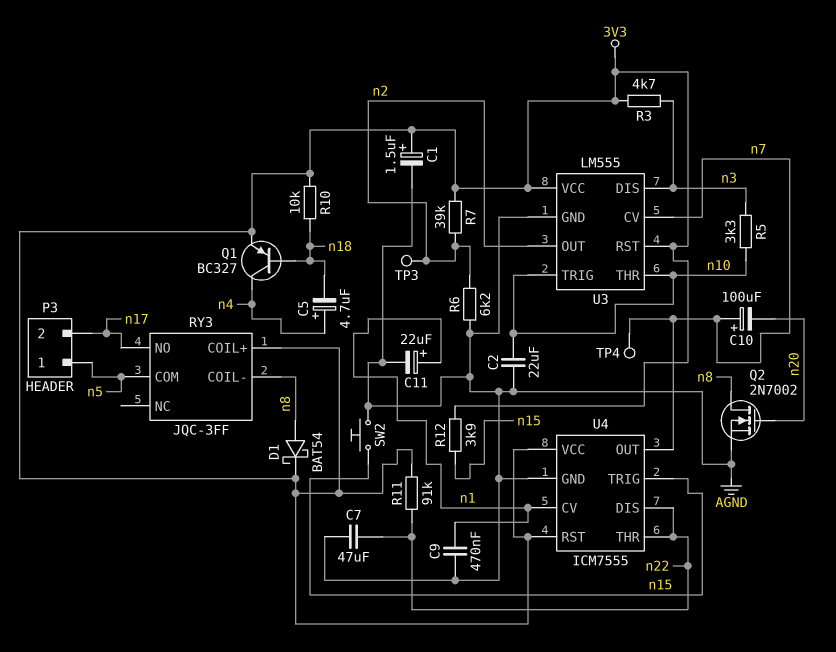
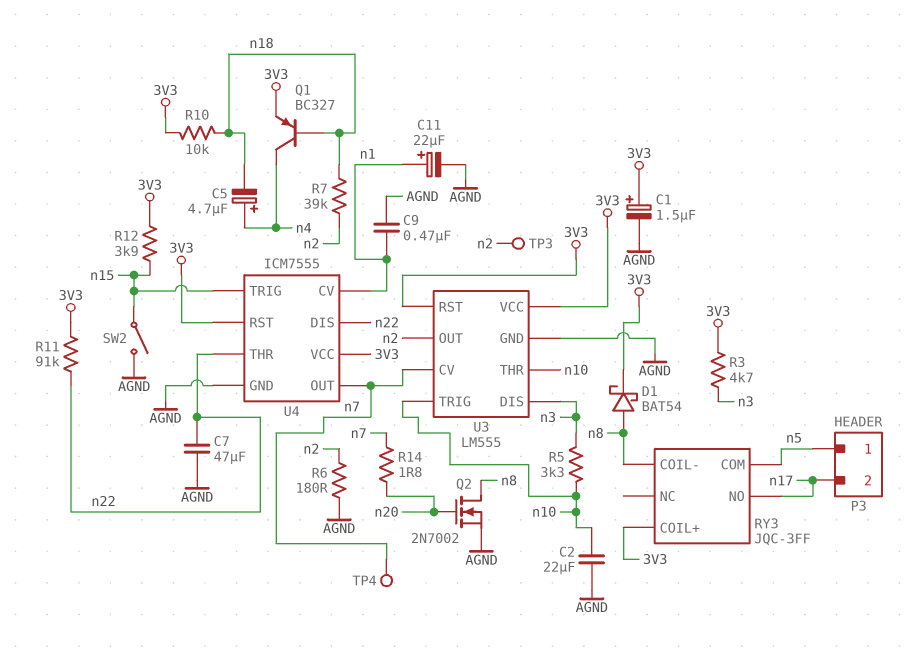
C10: 100uF (plus n7, minus n20) -> none
R6: 6.2k (AGND, n2) -> 180 (AGND, n2)
R7: 39k (3V3, n2) -> 39k (n2, n18)
R14: none -> 1.8 (n7, n20)
SW2: button (AGND, n15) -> switch (AGND, n15)

